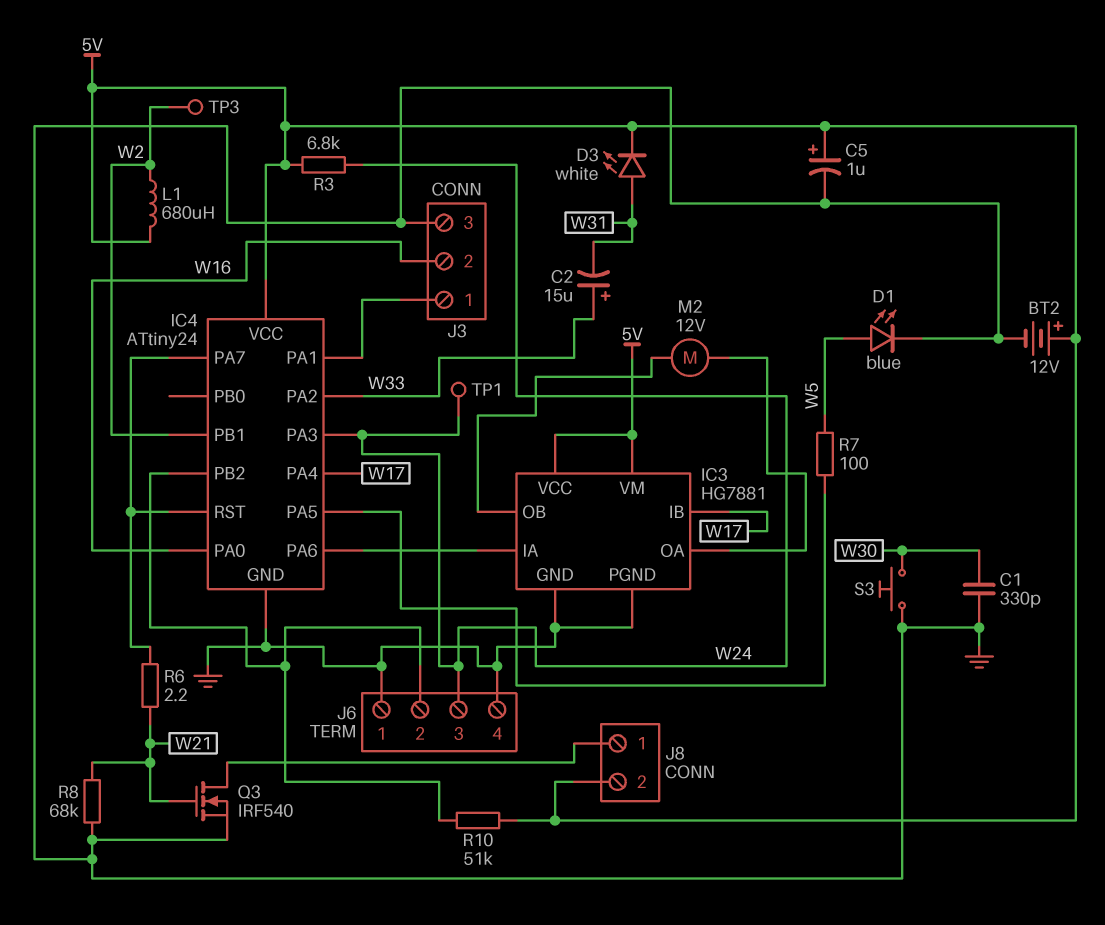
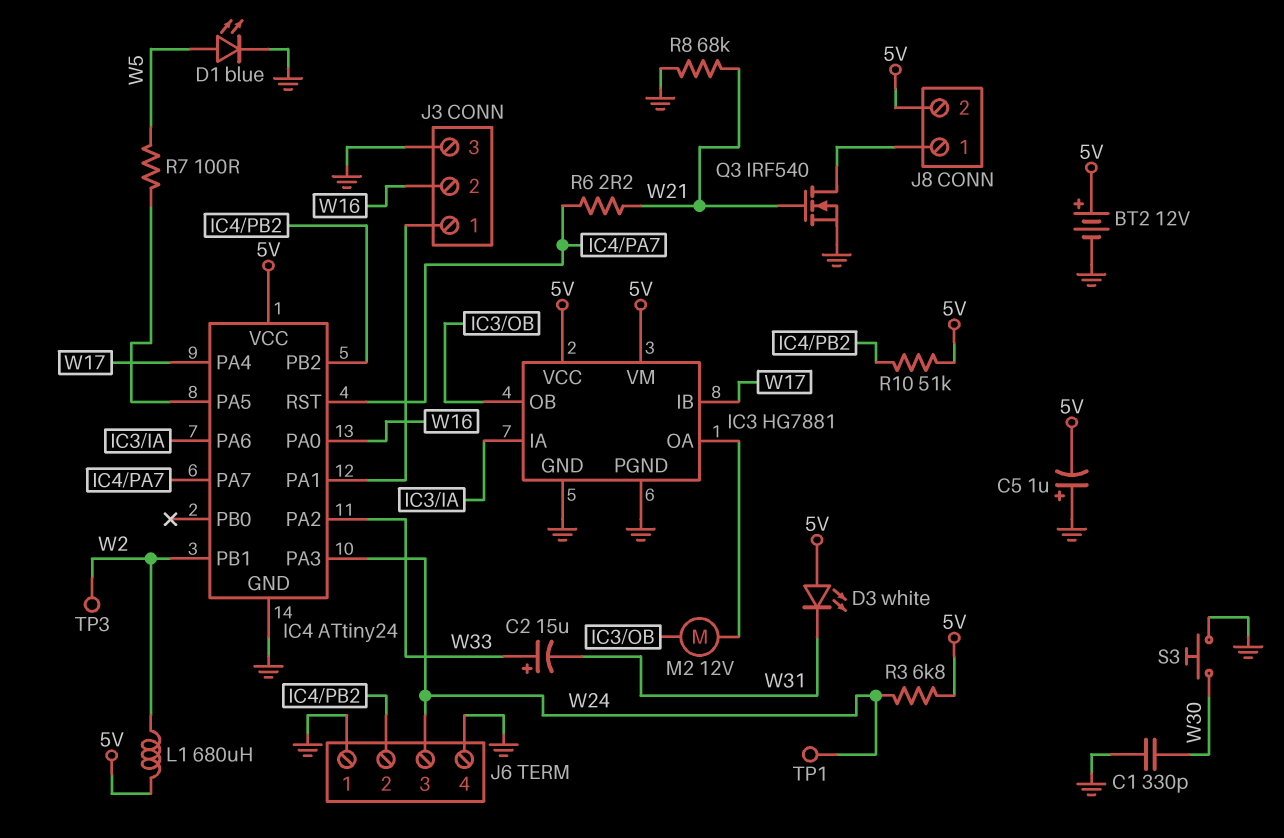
C5: 1uF (plus 5V, minus GND) -> 1uF (plus GND, minus 5V)
D3: LED white (A W31, K 5V) -> LED white (A 5V, K W31)

